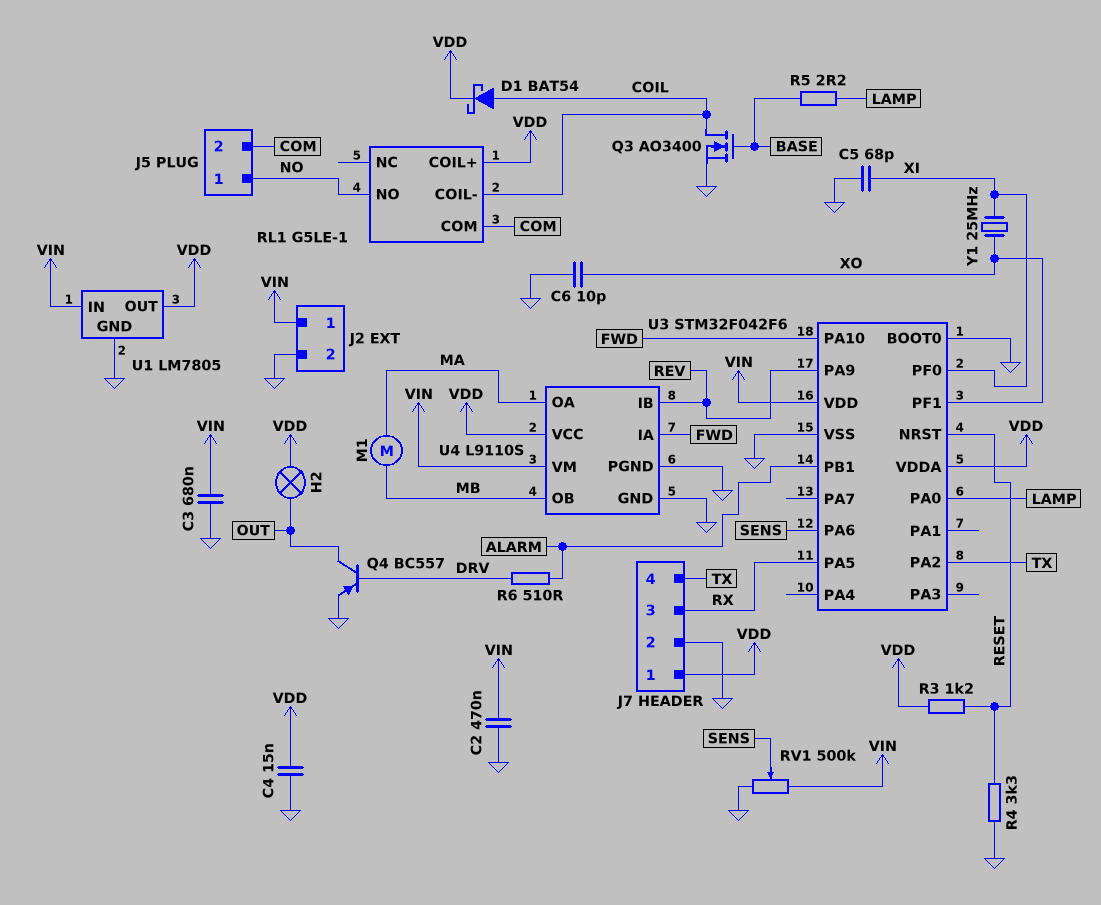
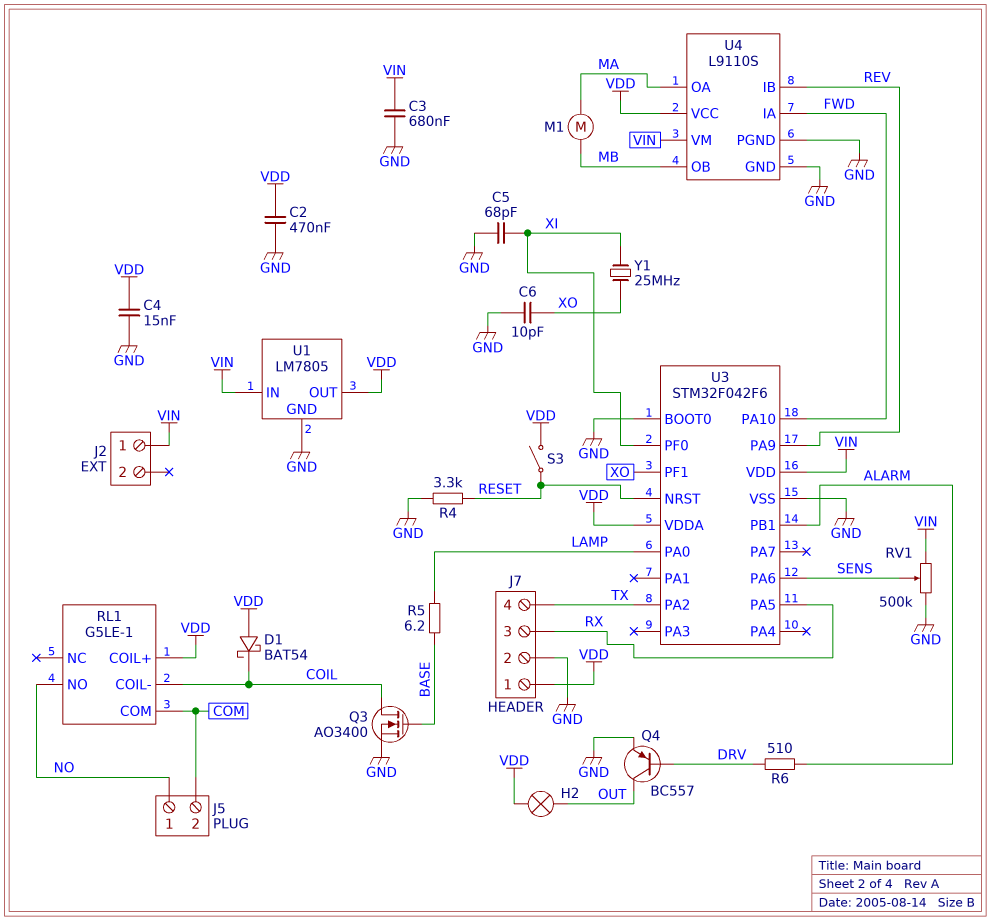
C2: 470nF (GND, VIN) -> 470nF (GND, VDD)
D1: schottky BAT54 (A COIL, K VDD) -> schottky BAT54 (A VDD, K COIL)
J2 pin 2: GND -> none
R3: 1.2k (RESET, VDD) -> none
R5: 2.2 (BASE, LAMP) -> 6.2 (BASE, LAMP)
S3: none -> switch (RESET, VDD)

